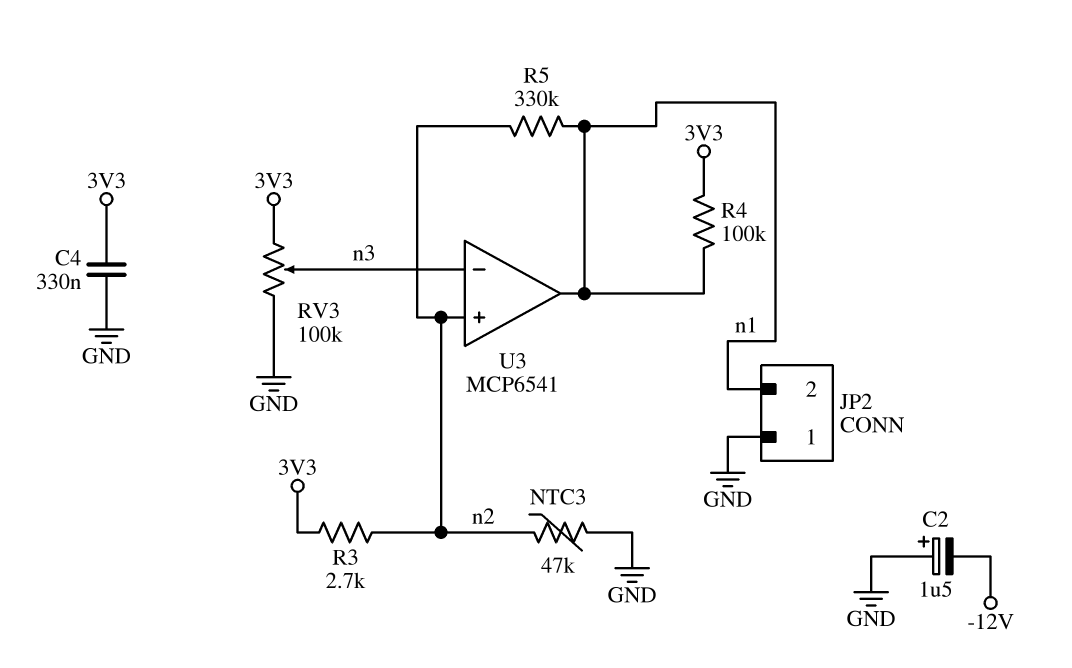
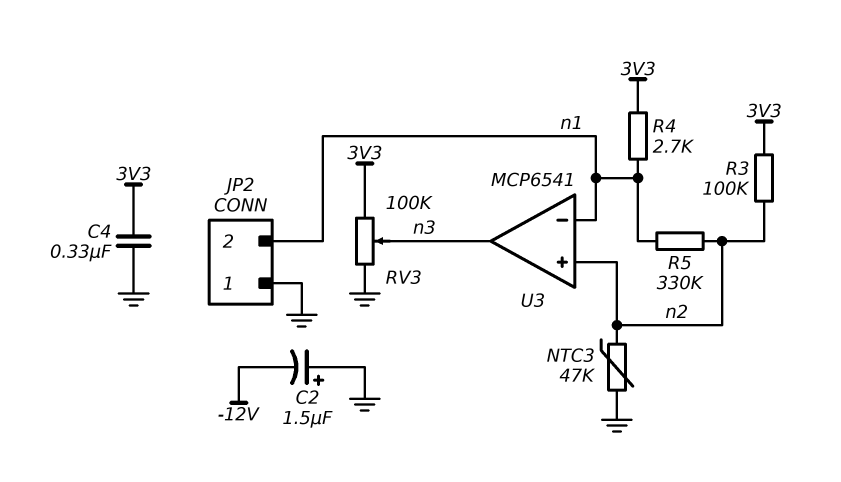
R3: 2.7k (3V3, n2) -> 100k (3V3, n2)
R4: 100k (3V3, n1) -> 2.7k (3V3, n1)
U3 pin in-: n3 -> n1
U3 pin out: n1 -> n3

